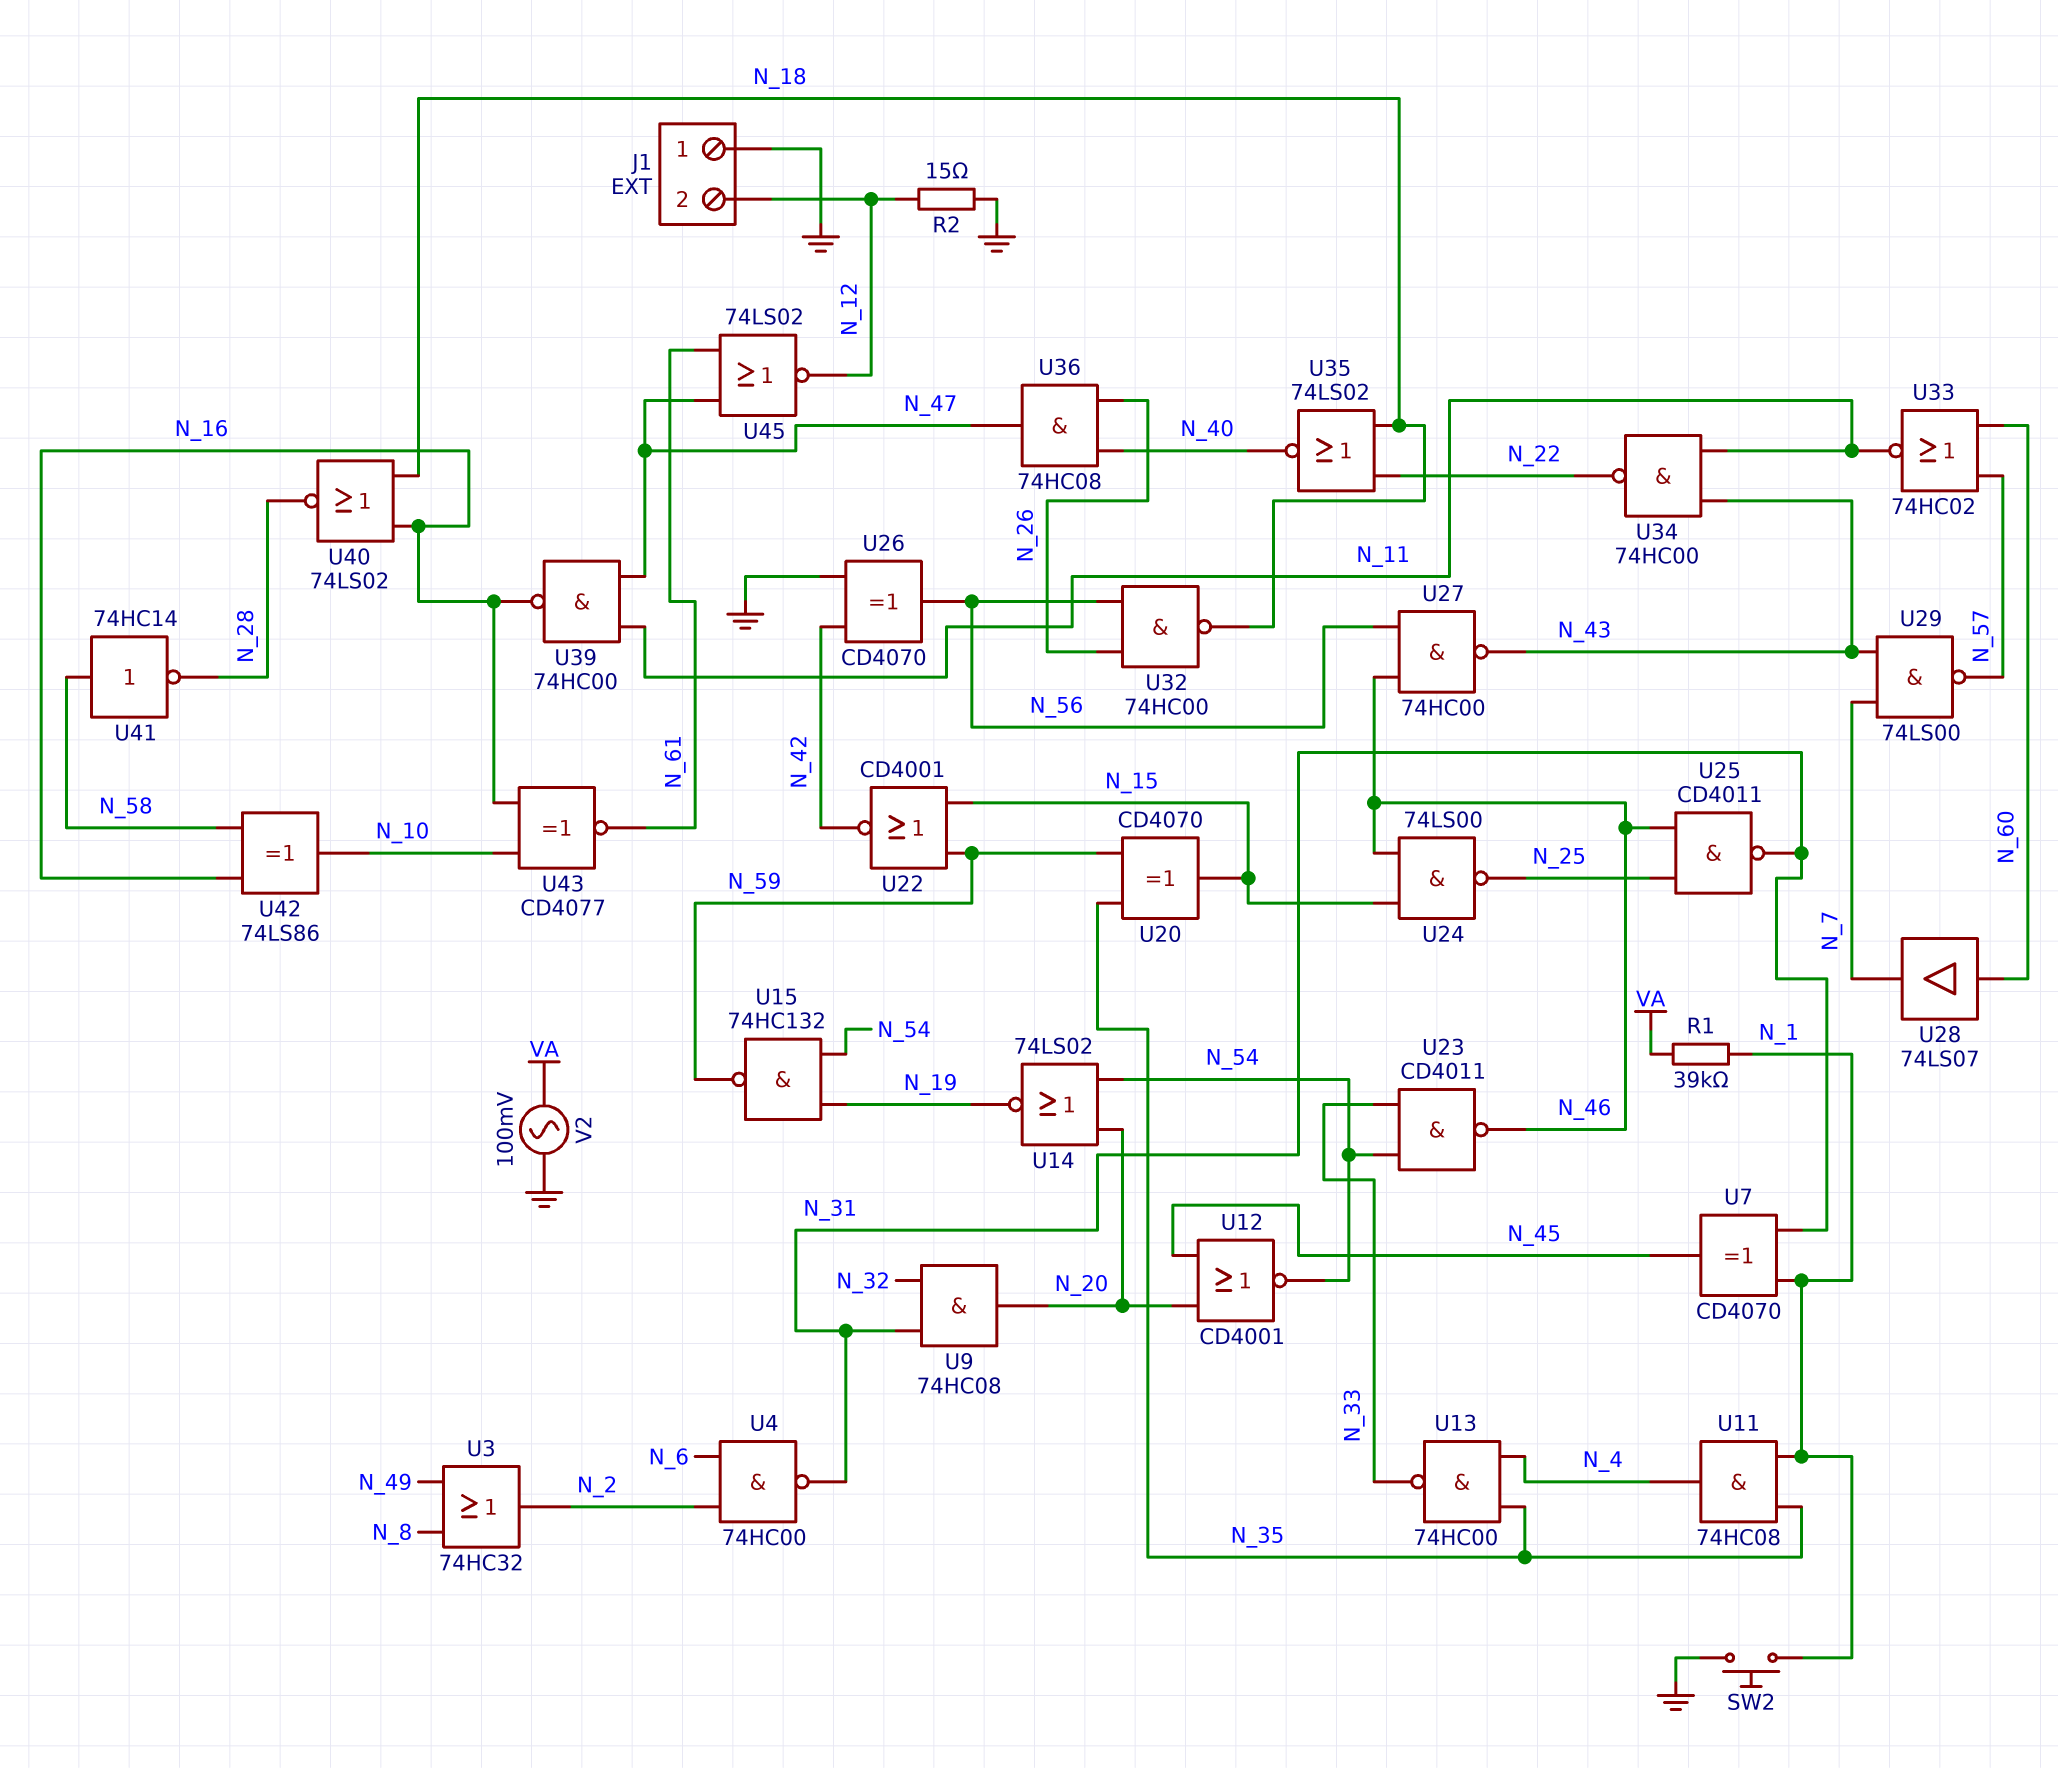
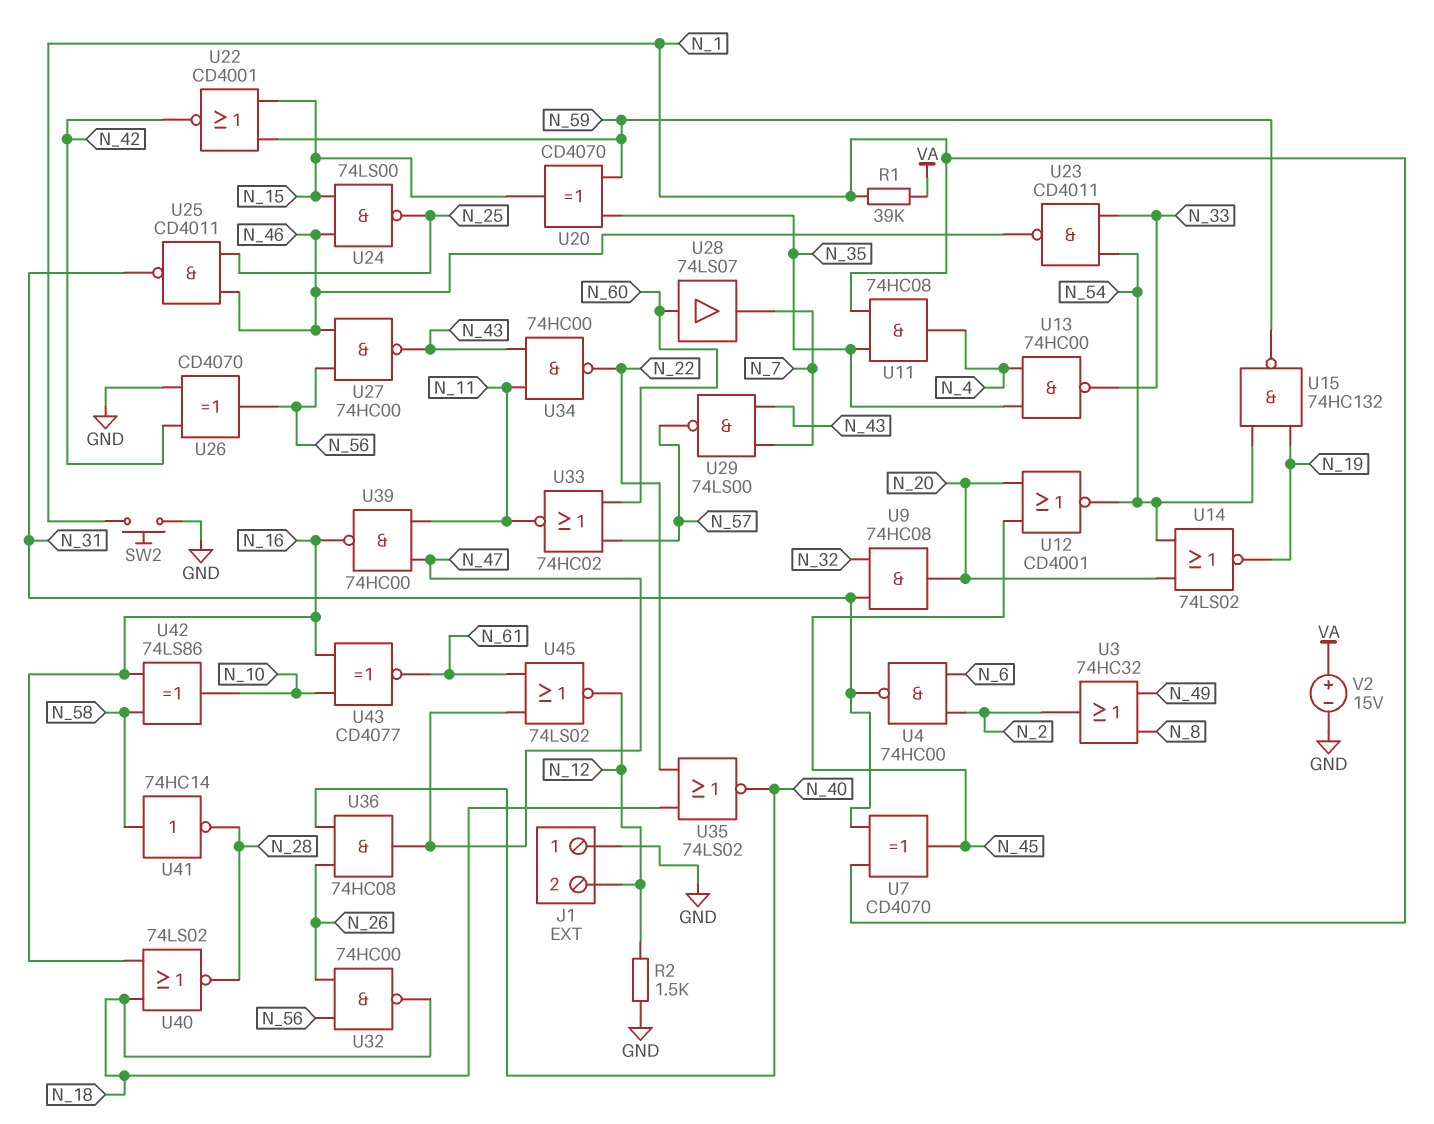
R2: 15 (GND, N_12) -> 1.5k (GND, N_12)
V2: AC 100mV (GND, VA) -> 15V (plus VA, minus GND)

